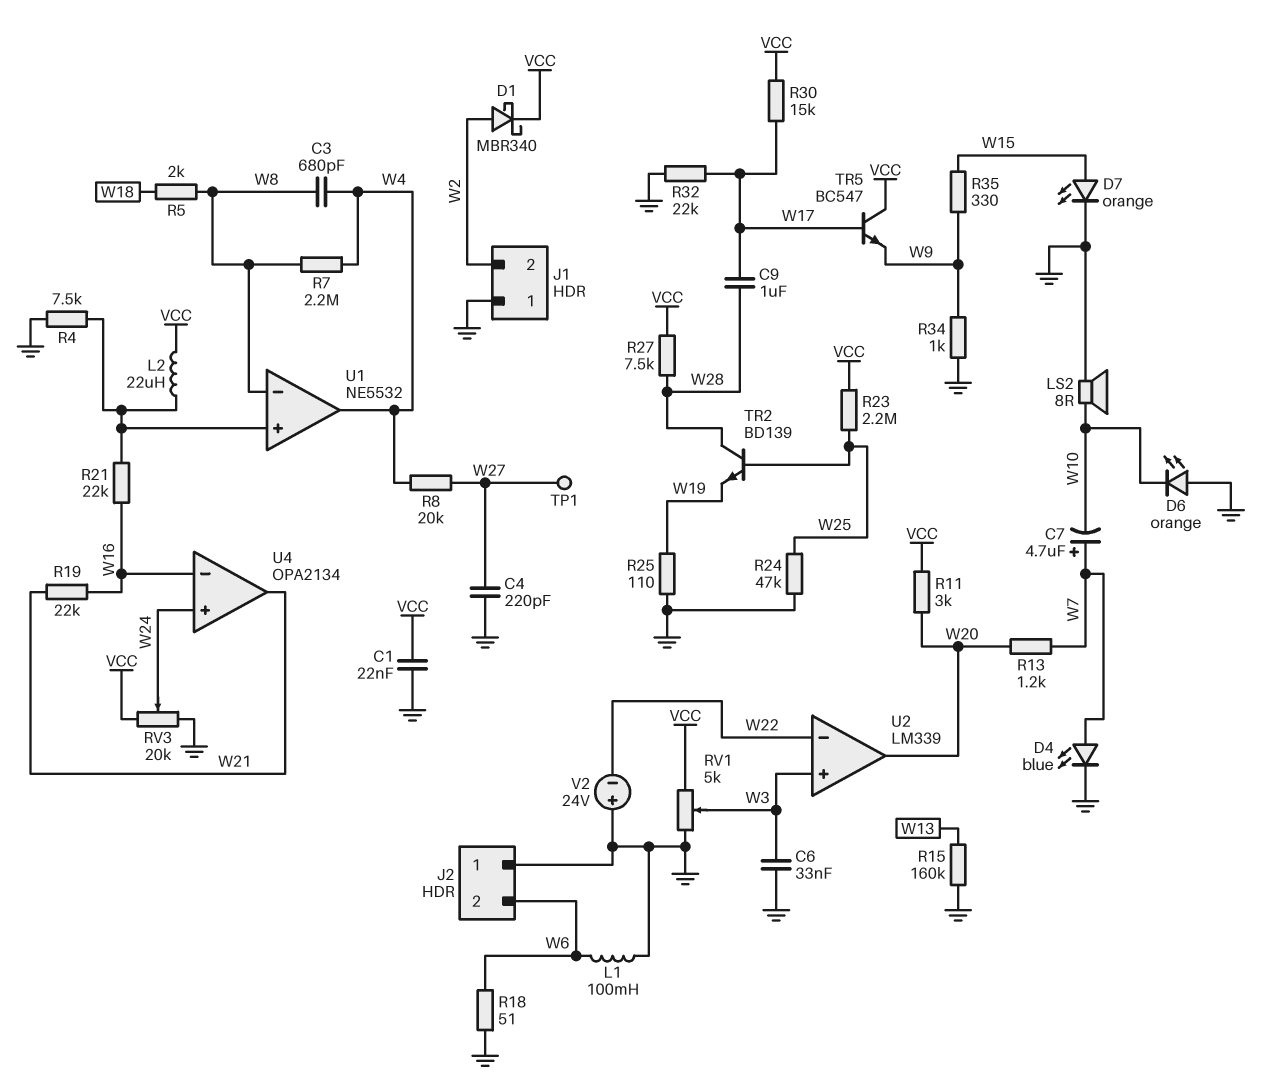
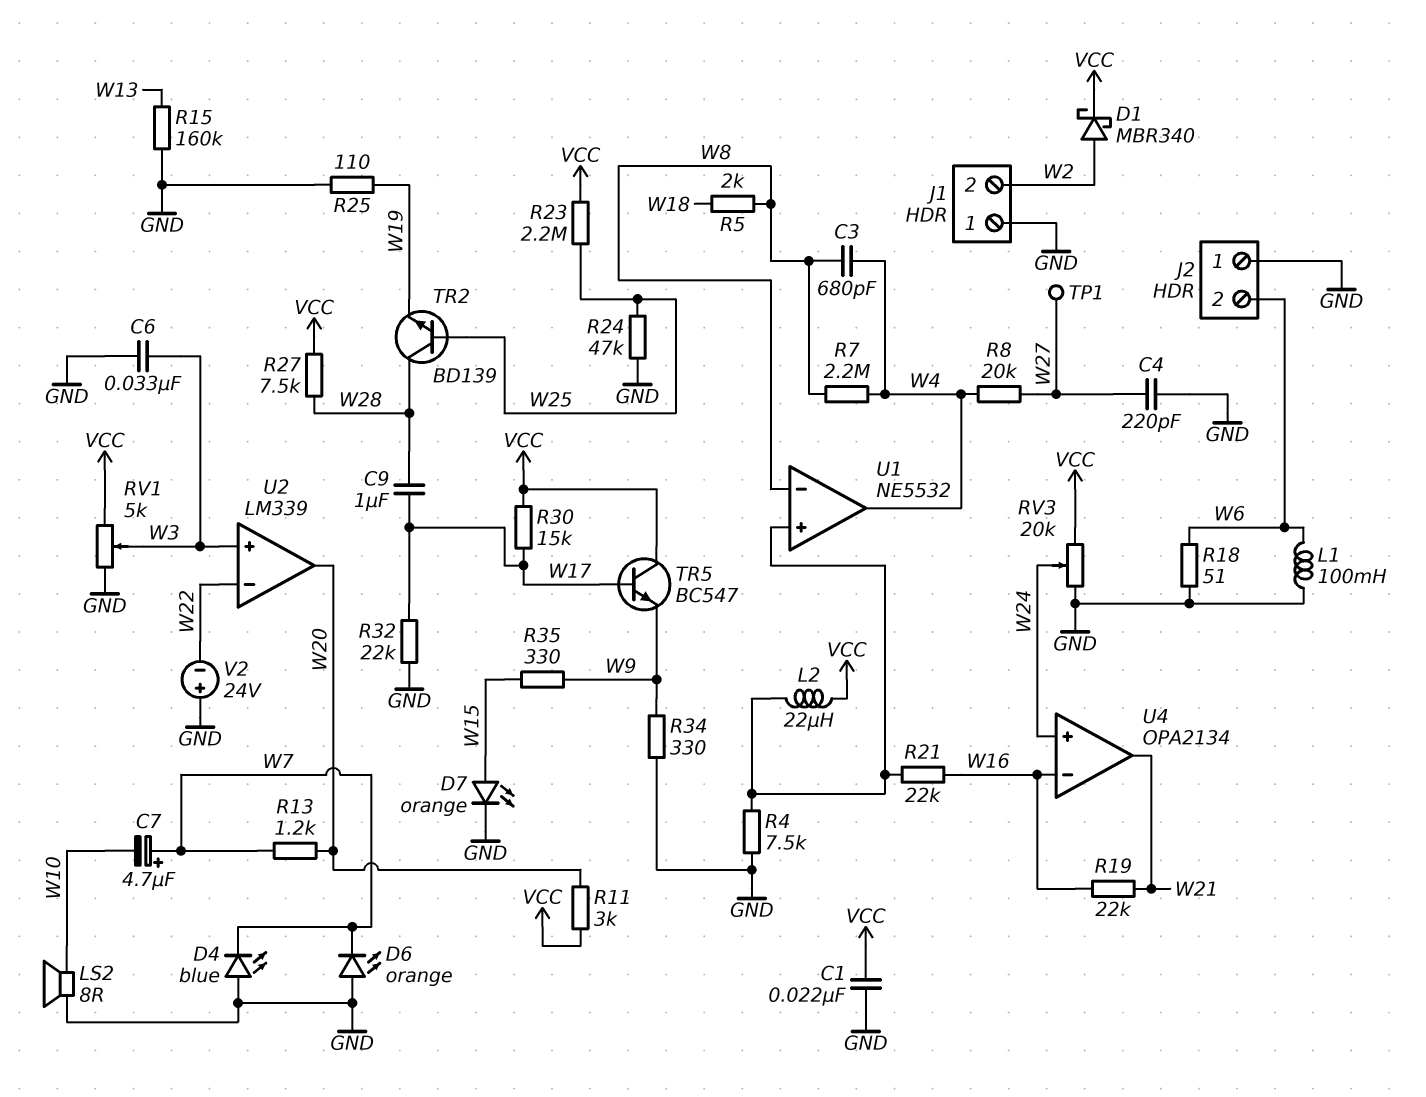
D4: LED blue (A W7, K GND) -> LED blue (A GND, K W7)
D6: LED orange (A GND, K W10) -> LED orange (A GND, K W7)
R34: 1k (GND, W9) -> 330 (GND, W9)

